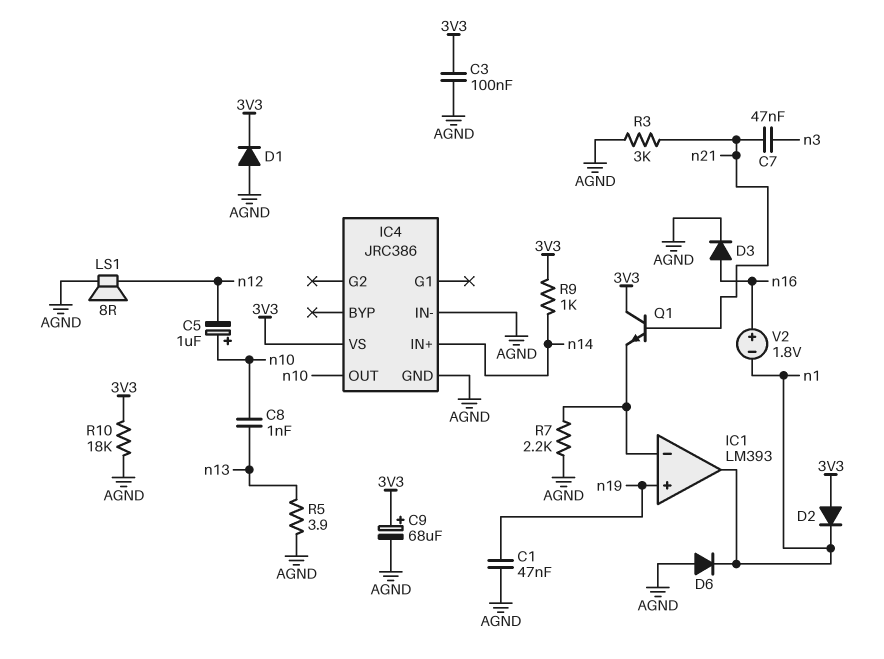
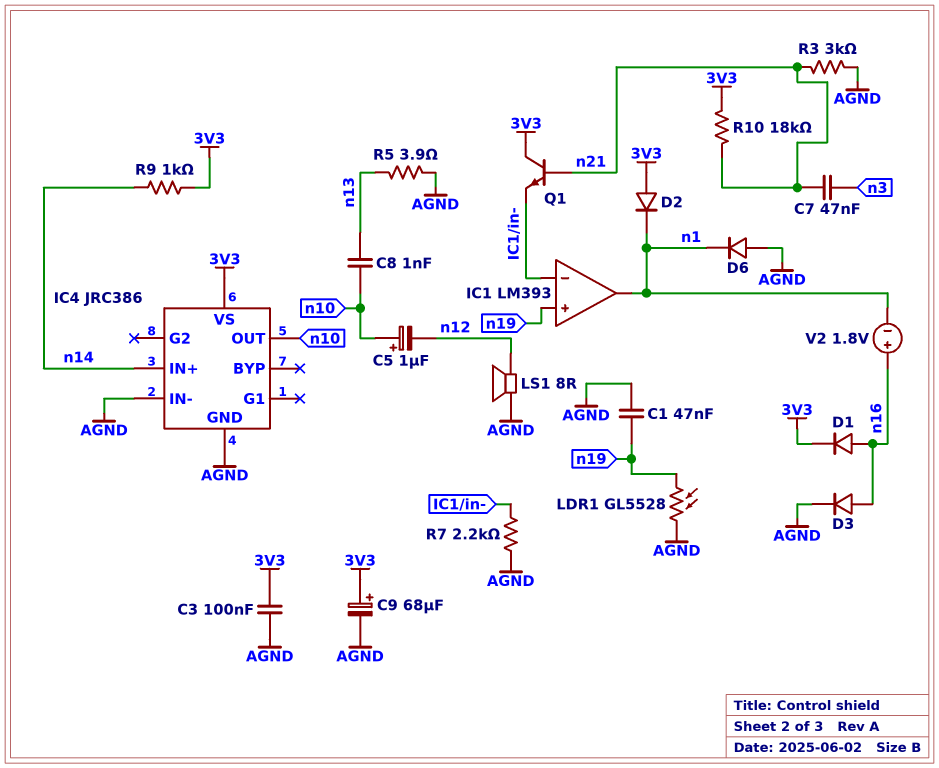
D1: diode (A AGND, K 3V3) -> diode (A n16, K 3V3)
LDR1: none -> GL5528 (AGND, n19)
R10: 18k (3V3, AGND) -> 18k (3V3, n21)

